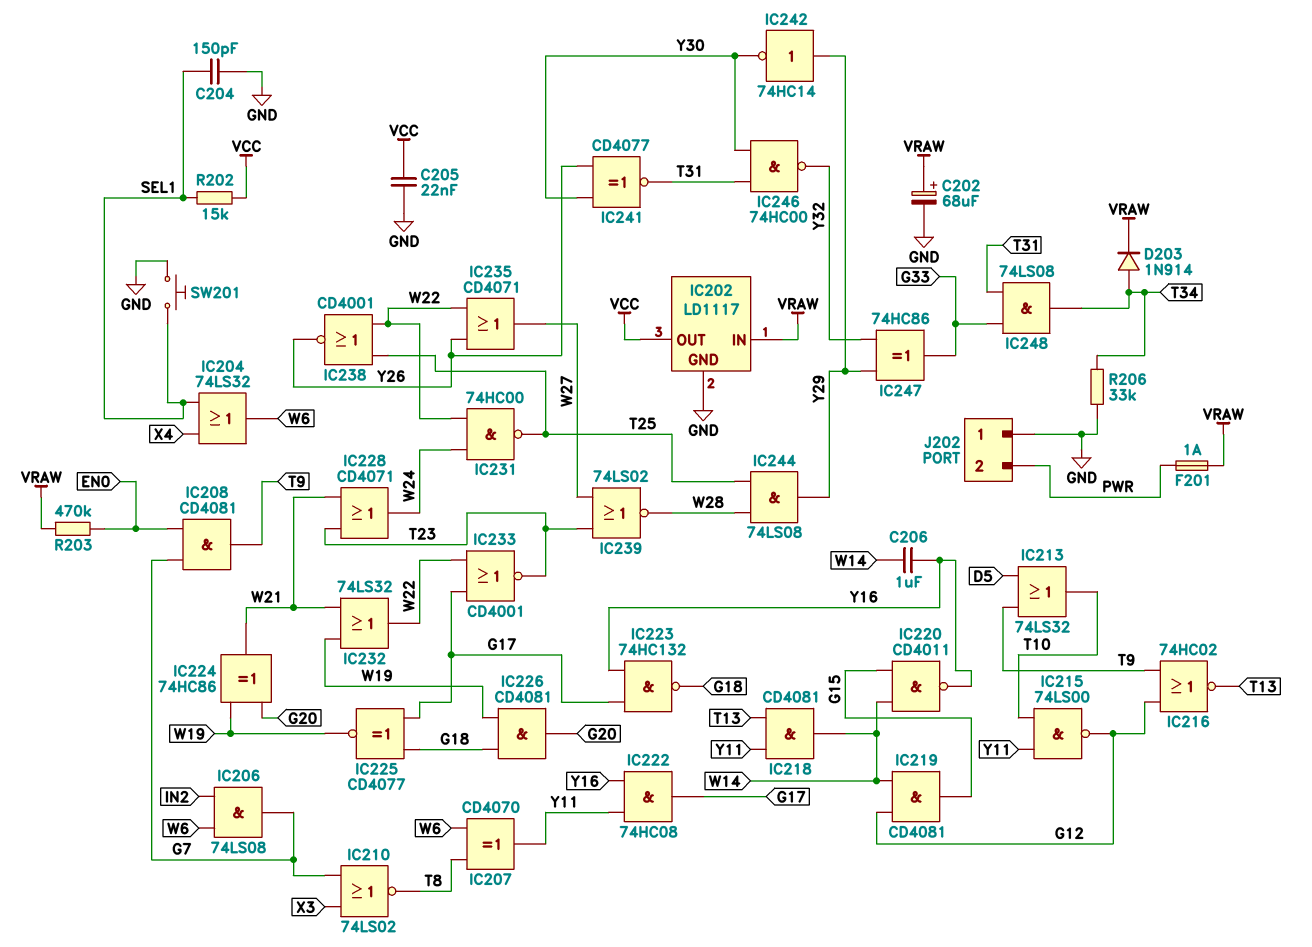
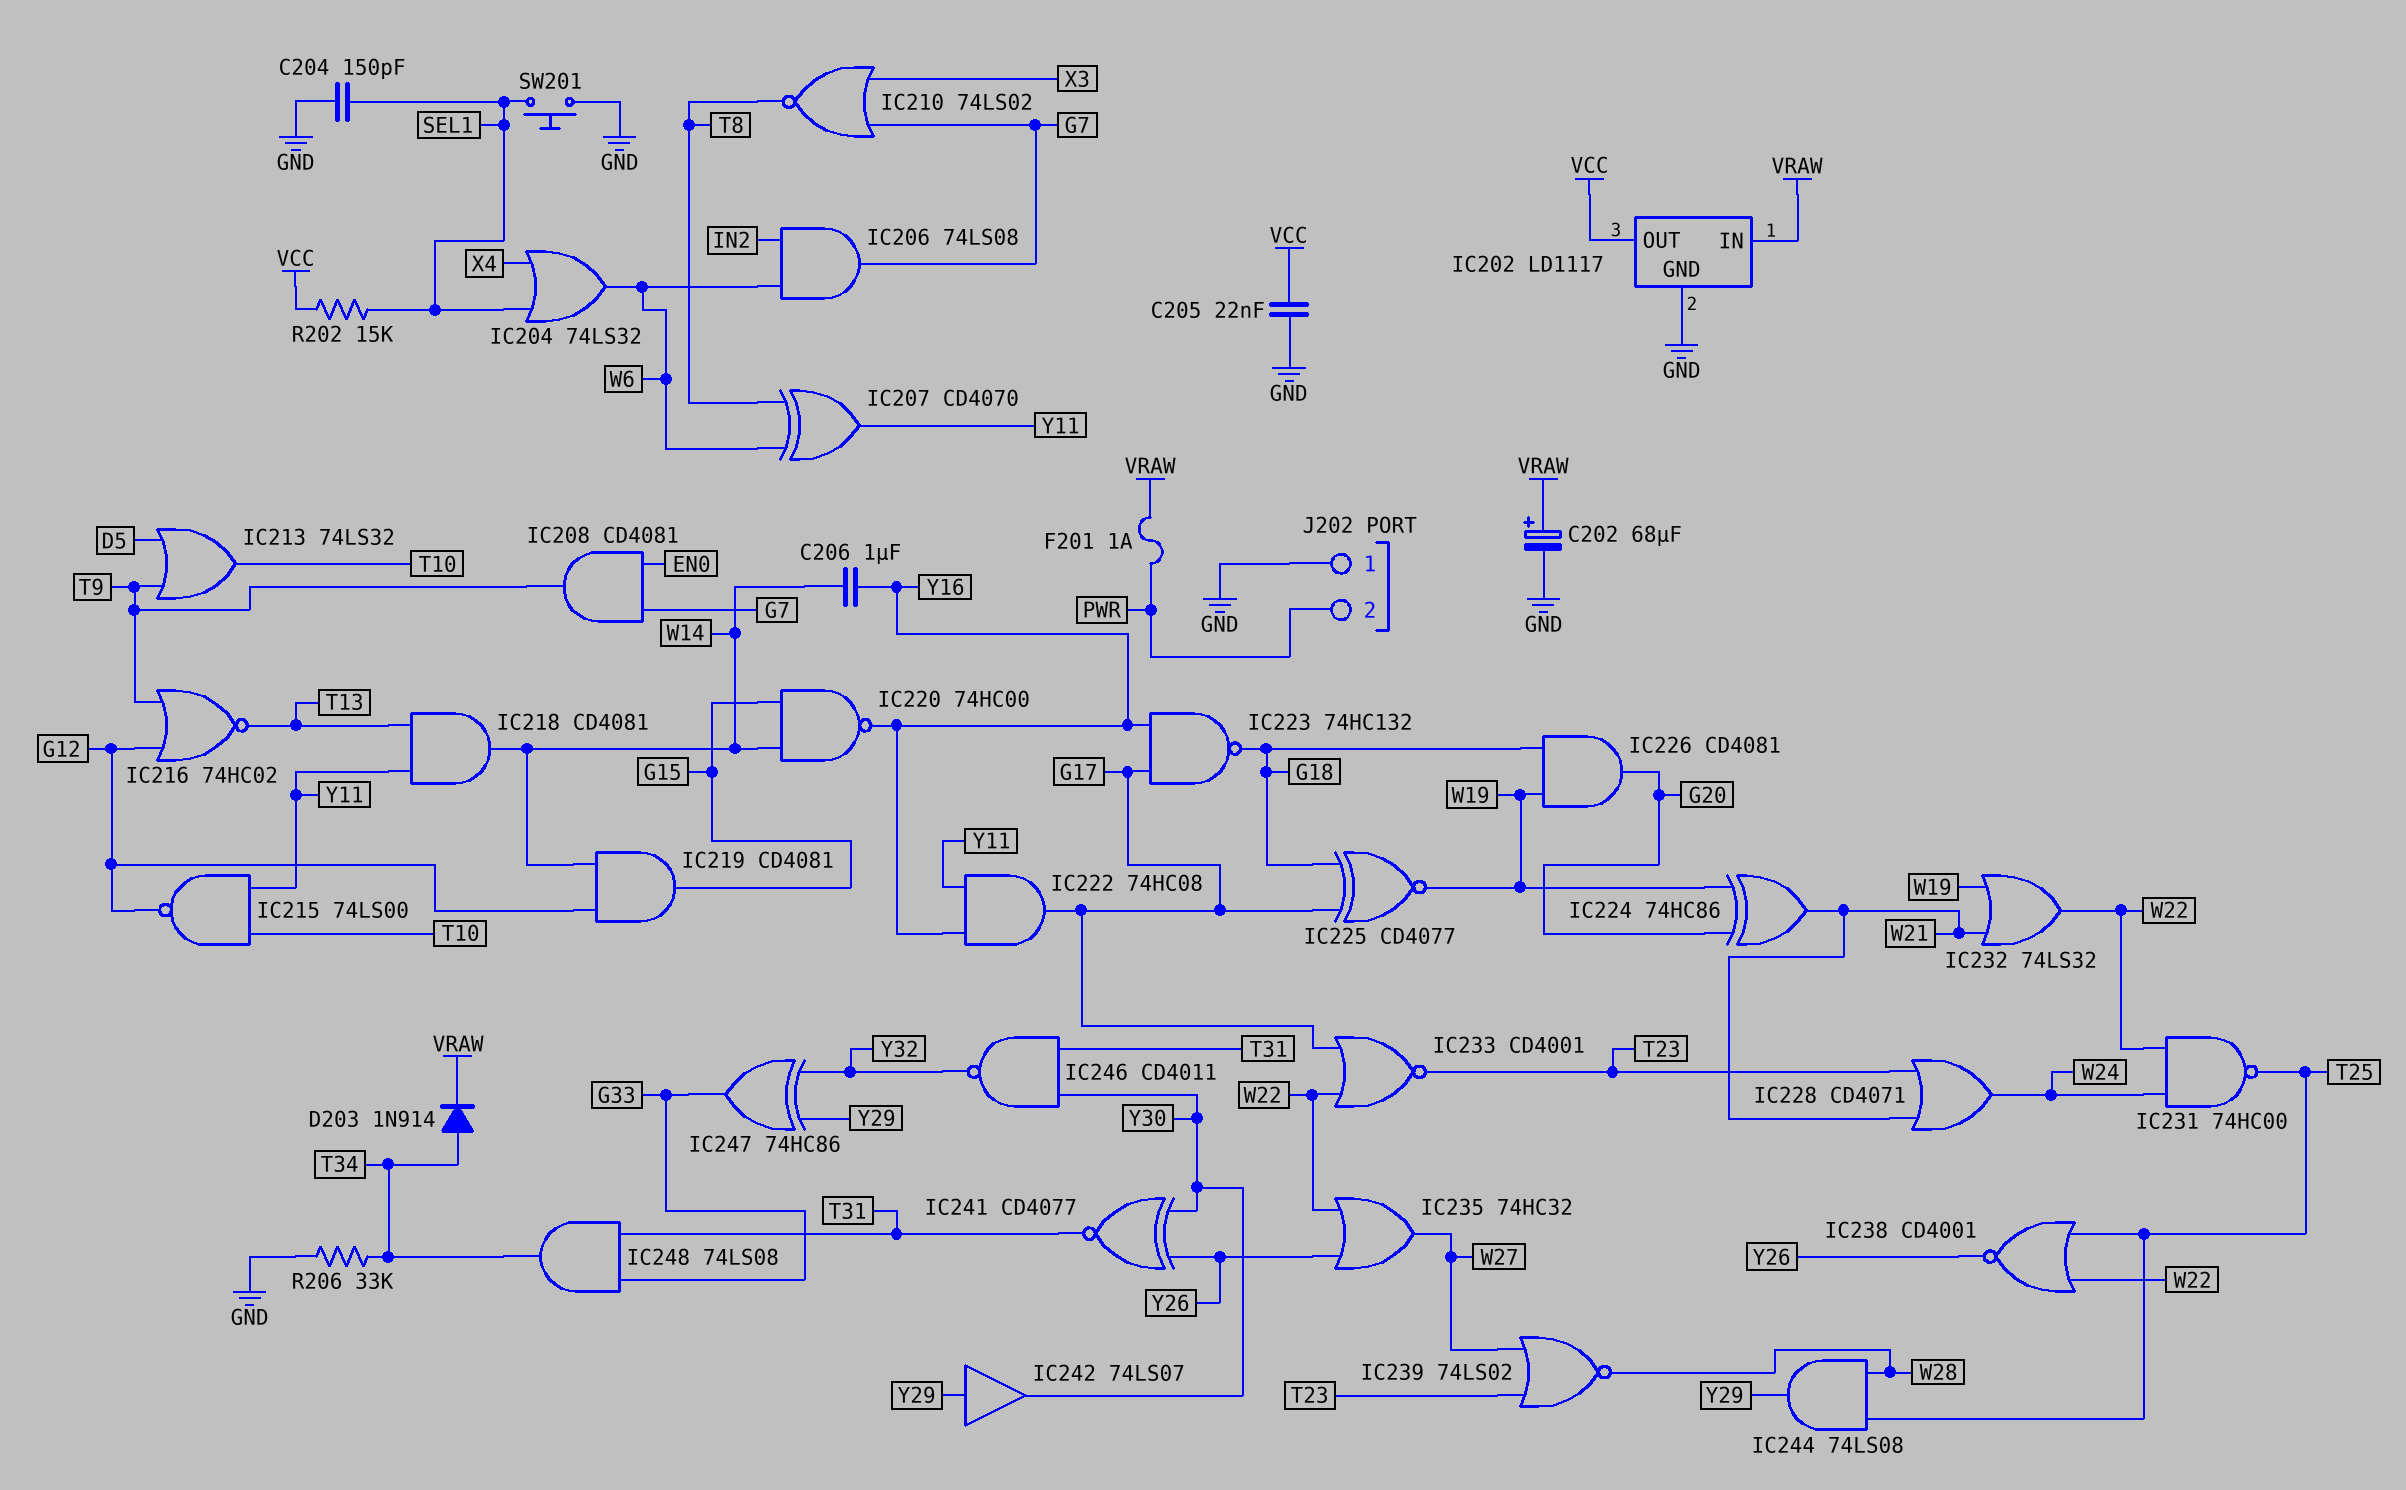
IC220: NAND CD4011 (in G15, in W14, out Y16) -> NAND 74HC00 (in G15, in W14, out Y16)
IC235: OR CD4071 (in W22, in Y26, out W27) -> OR 74HC32 (in W22, in Y26, out W27)
IC242: NOT 74HC14 (in Y29, out Y30) -> buffer 74LS07 (in Y29, out Y30)
IC246: NAND 74HC00 (in T31, in Y30, out Y32) -> NAND CD4011 (in T31, in Y30, out Y32)
R203: 470k (EN0, VRAW) -> none

